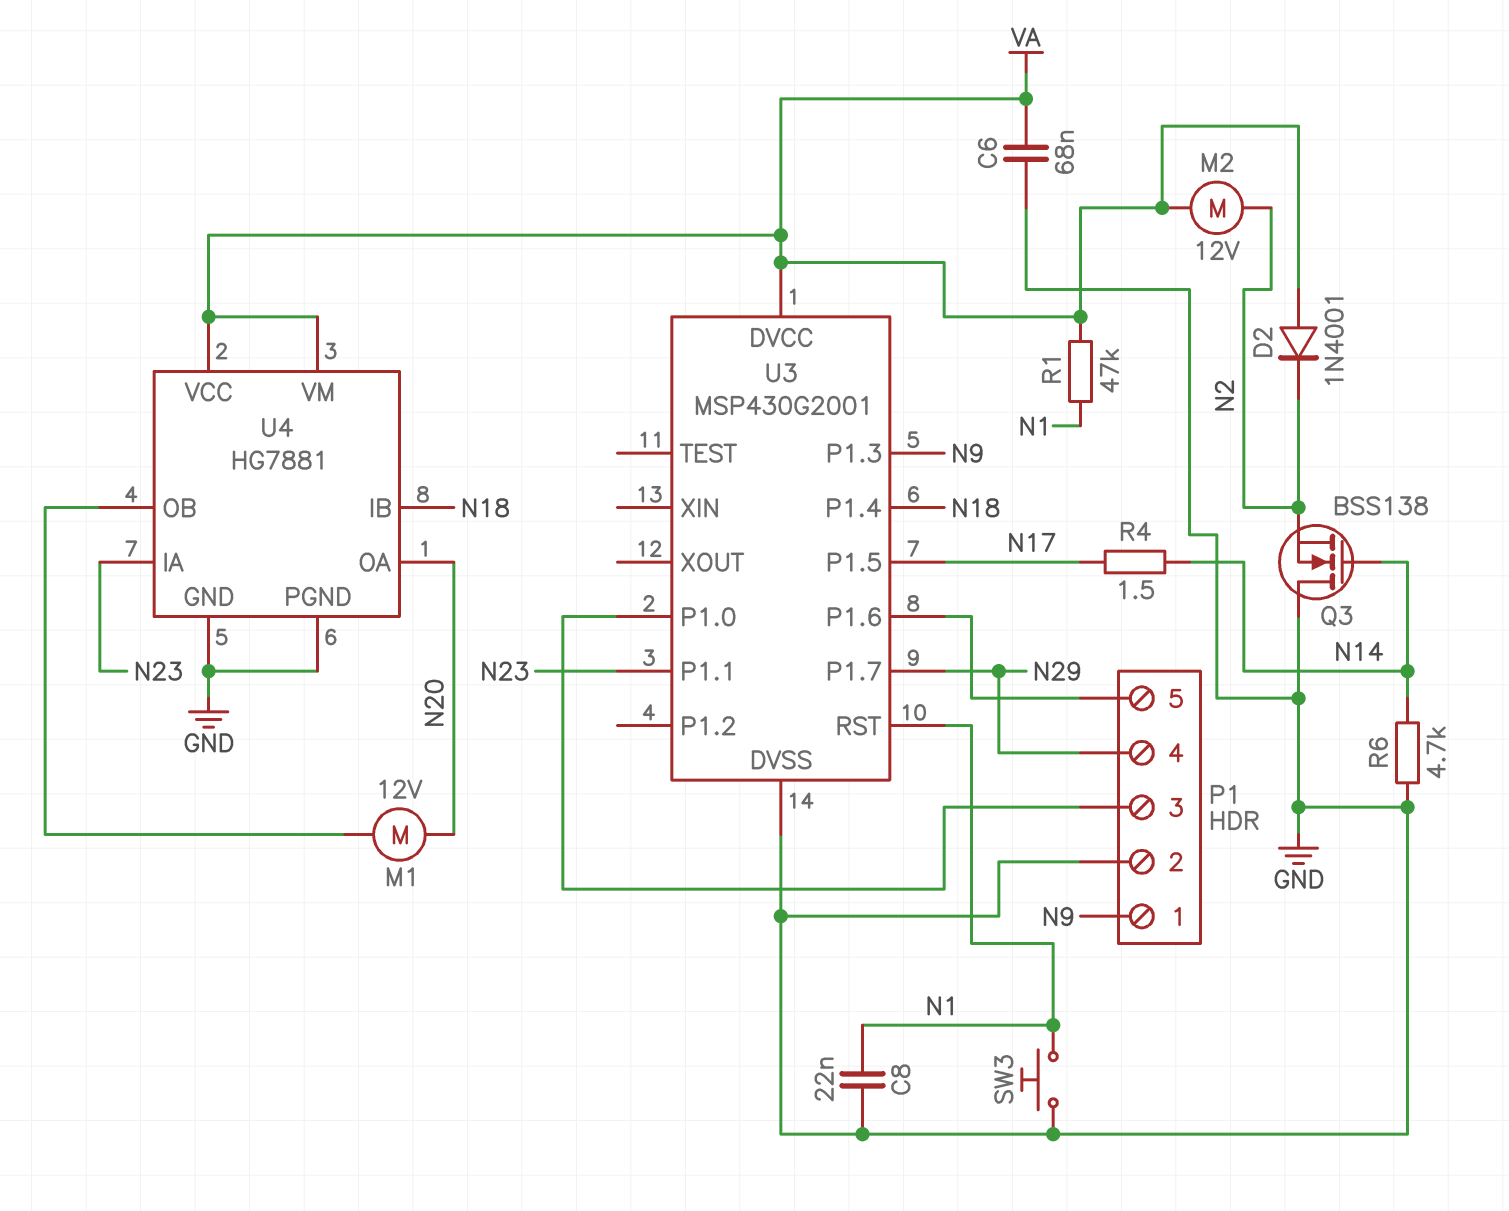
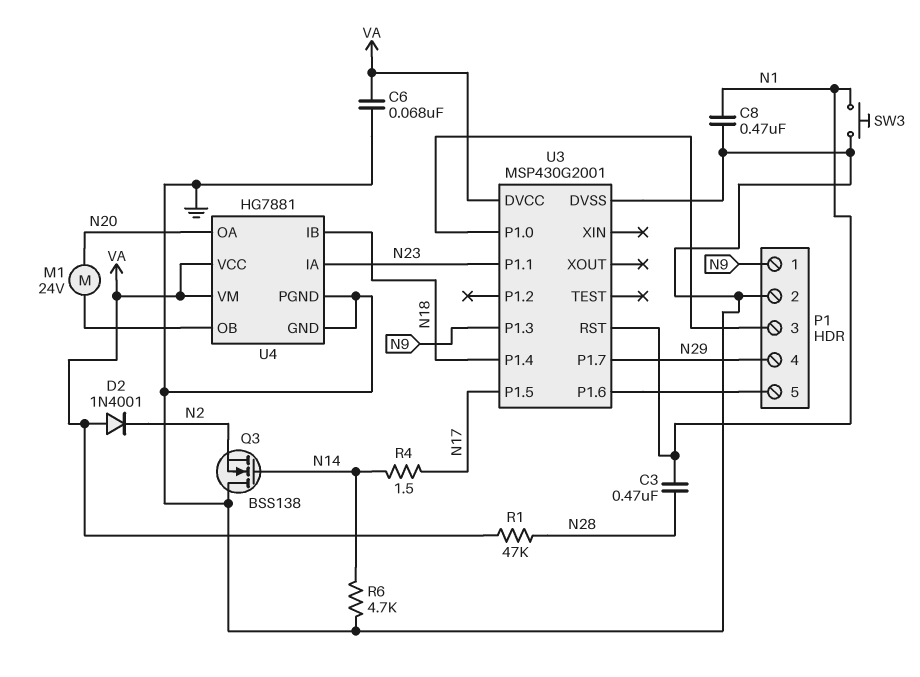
C3: none -> 470nF (N1, N28)
C8: 22nF (GND, N1) -> 470nF (GND, N1)
M1: motor 12V (N20, U4/OB) -> motor 24V (N20, U4/OB)
M2: motor 12V (N2, VA) -> none
R1: 47k (N1, VA) -> 47k (N28, VA)

